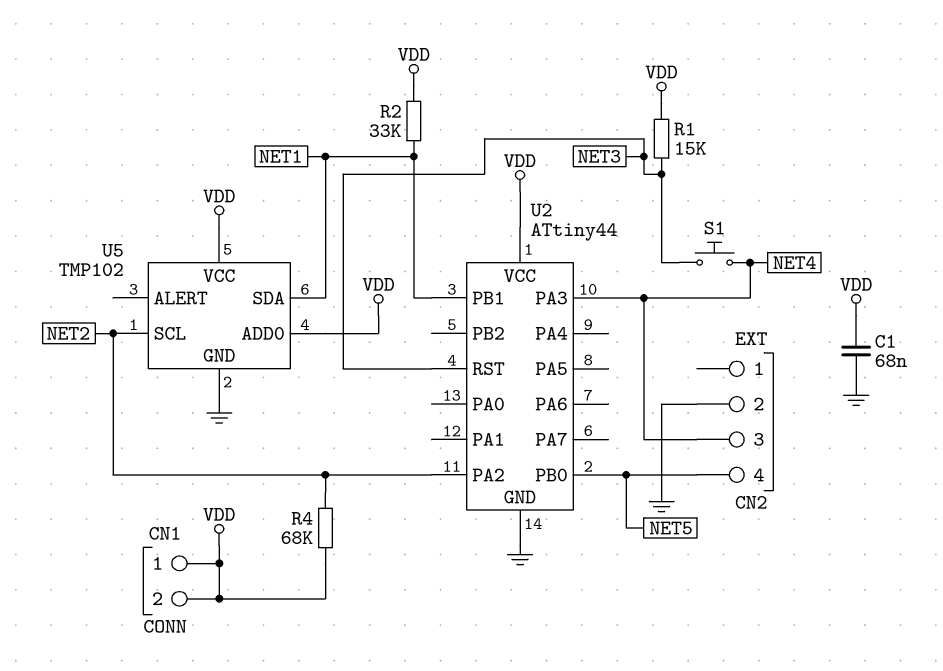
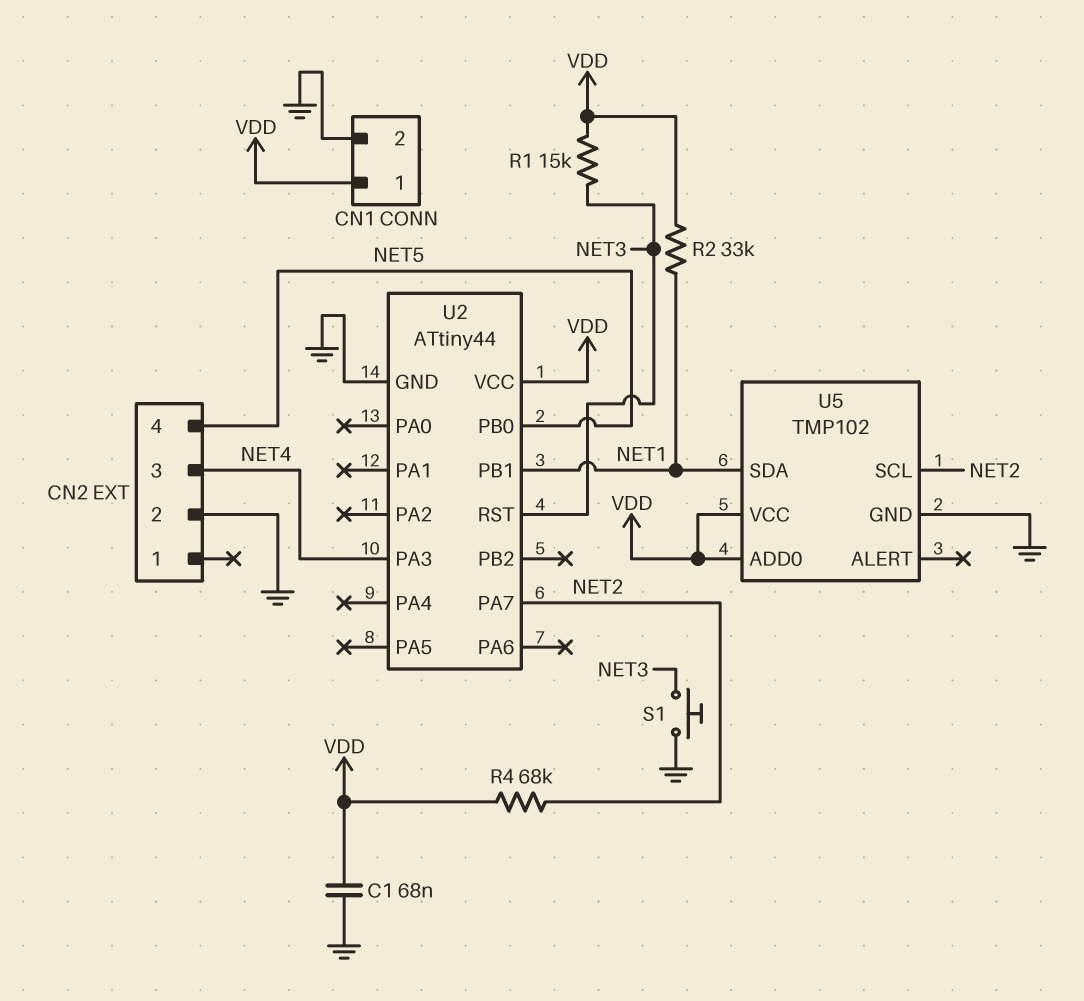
CN1 pin 2: VDD -> GND
S1: button (NET3, NET4) -> button (GND, NET3)
U2 pin PA2: NET2 -> none
U2 pin PA7: none -> NET2

